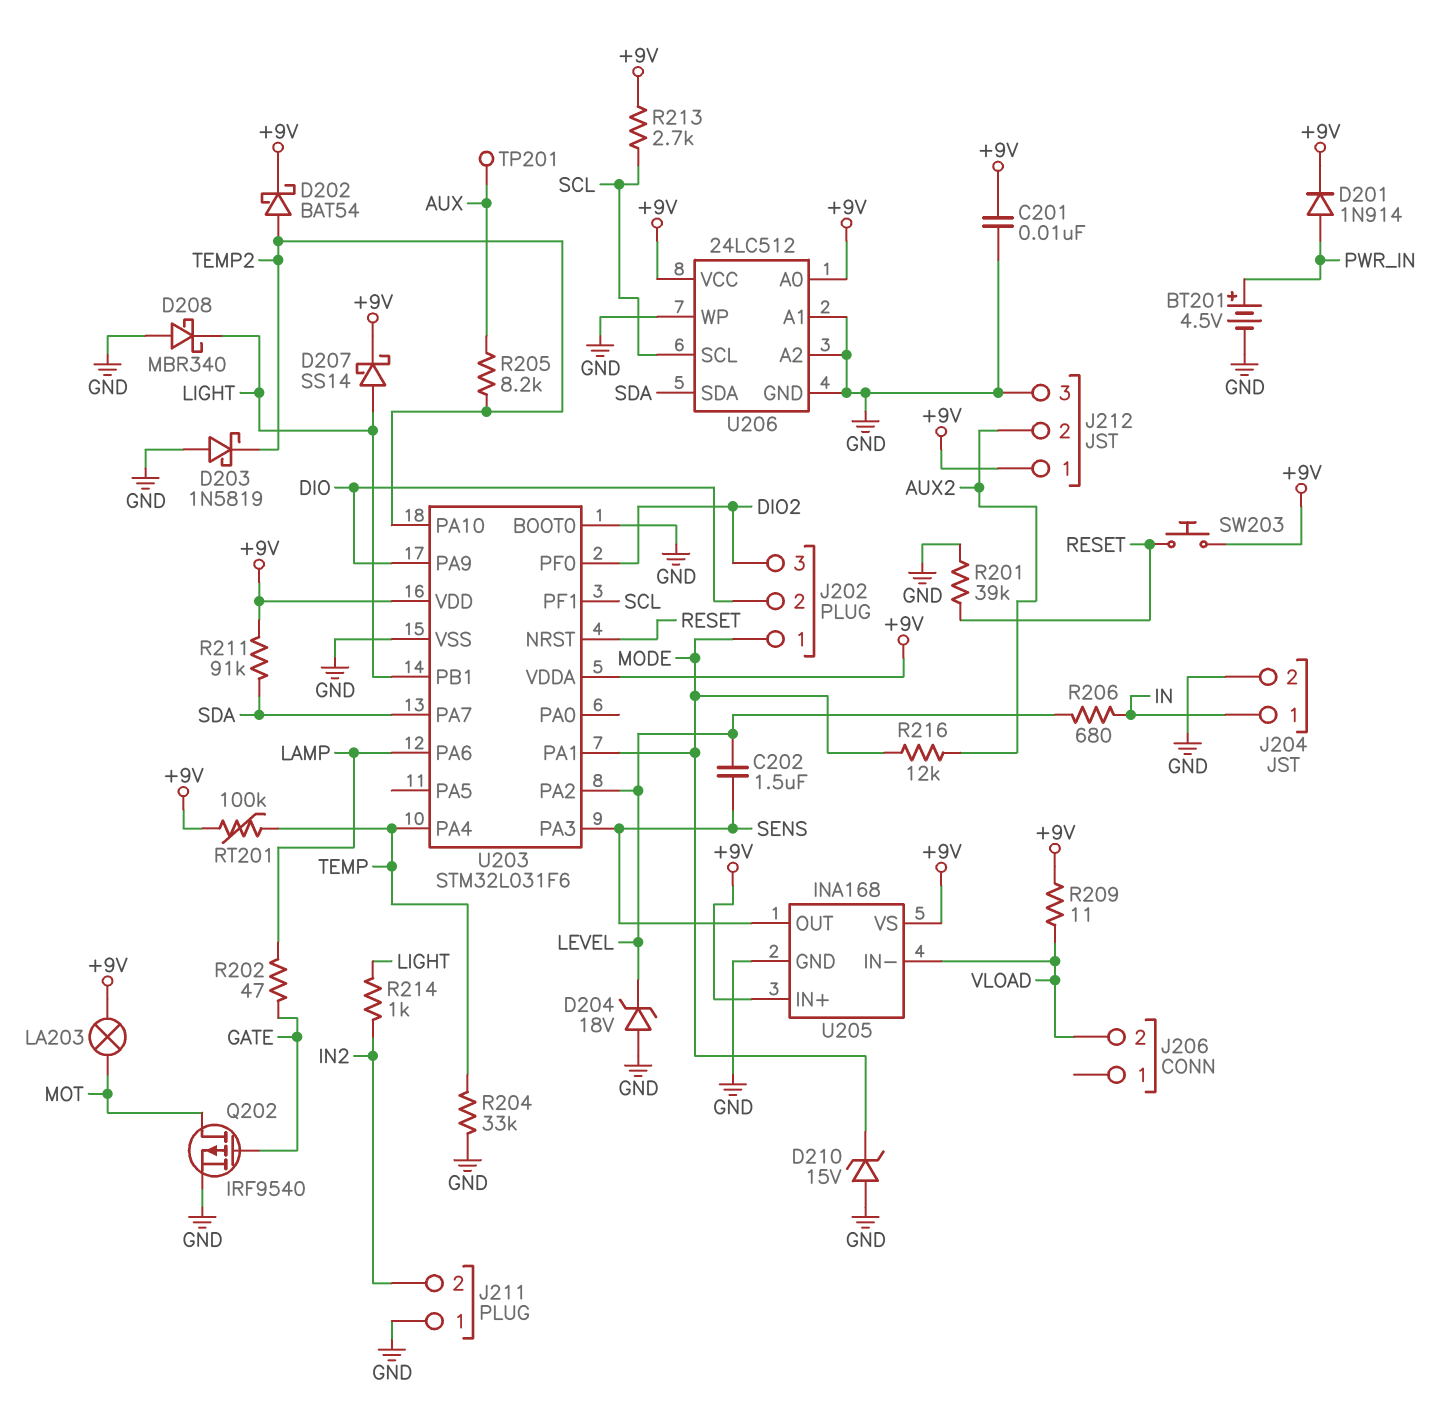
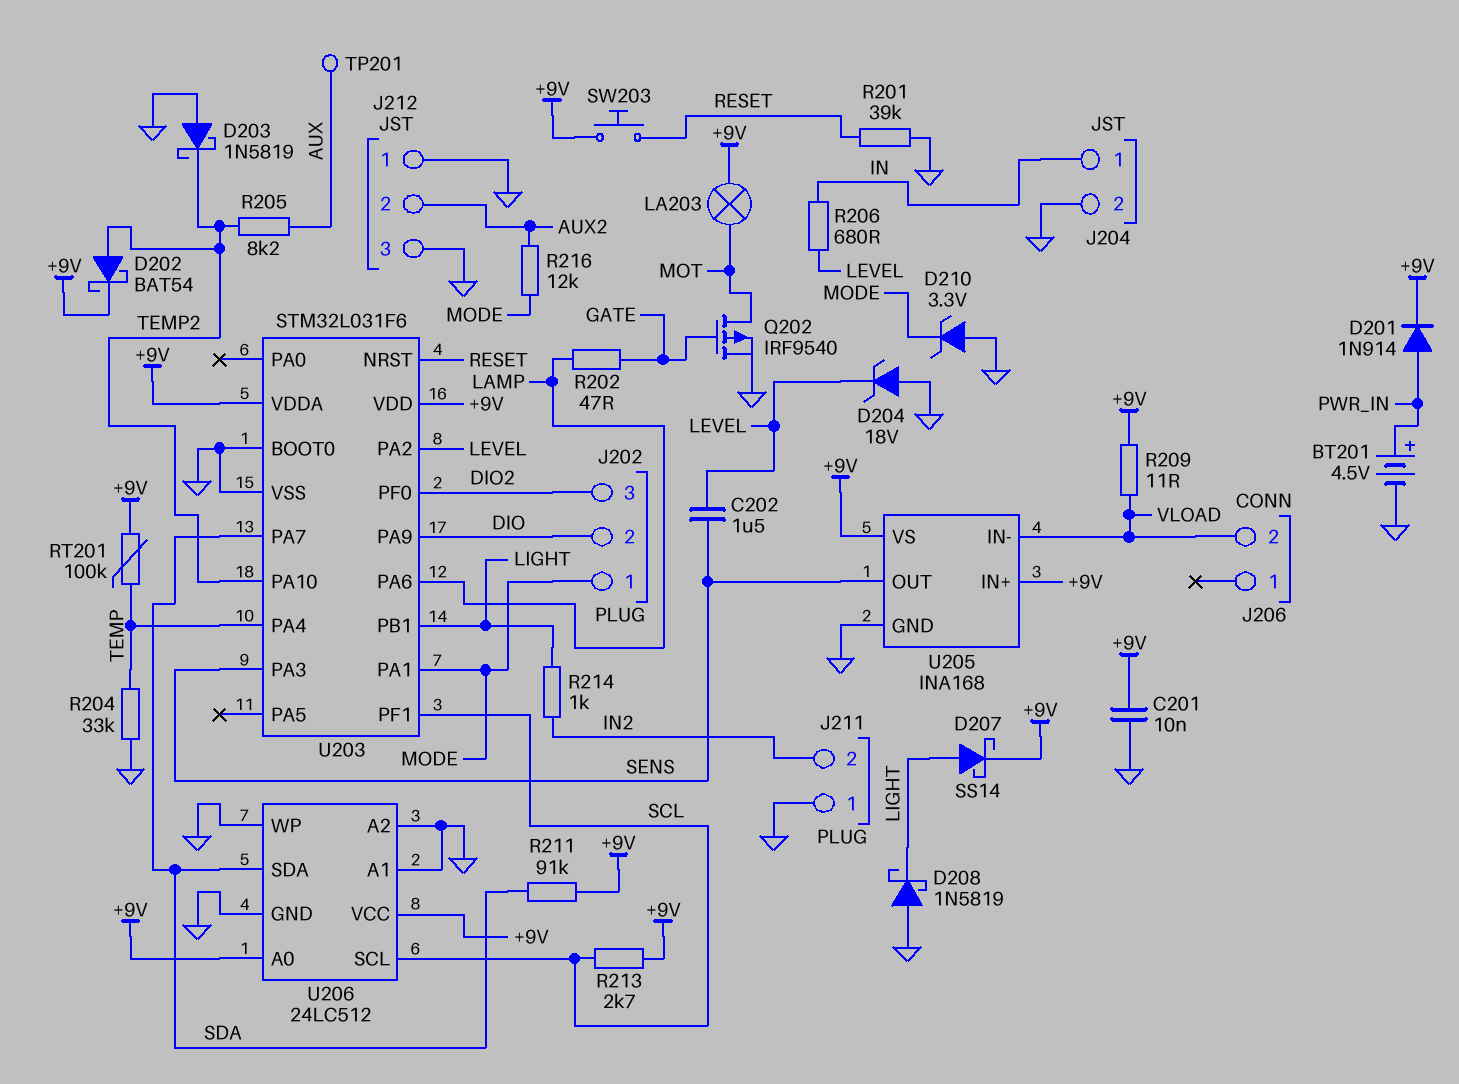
D208: schottky MBR340 (A GND, K LIGHT) -> schottky 1N5819 (A GND, K LIGHT)
D210: zener 15V (A GND, K MODE) -> zener 3.3V (A GND, K MODE)
J212 pin 1: +9V -> GND

